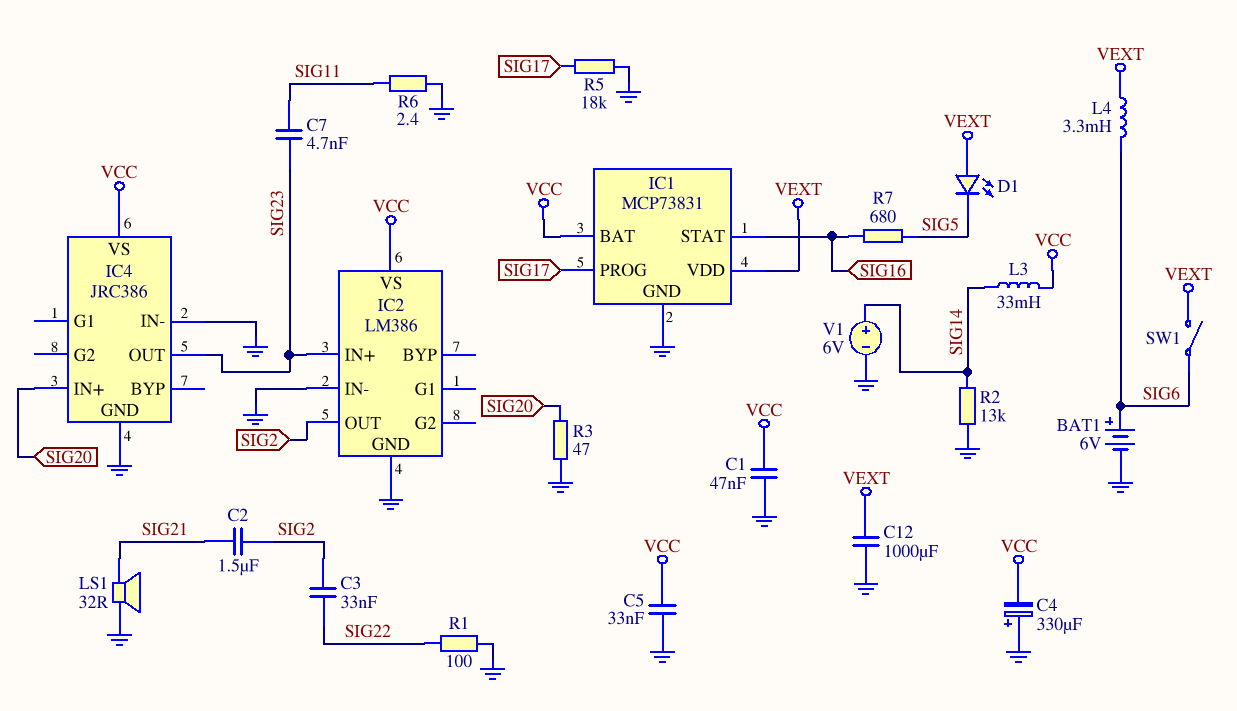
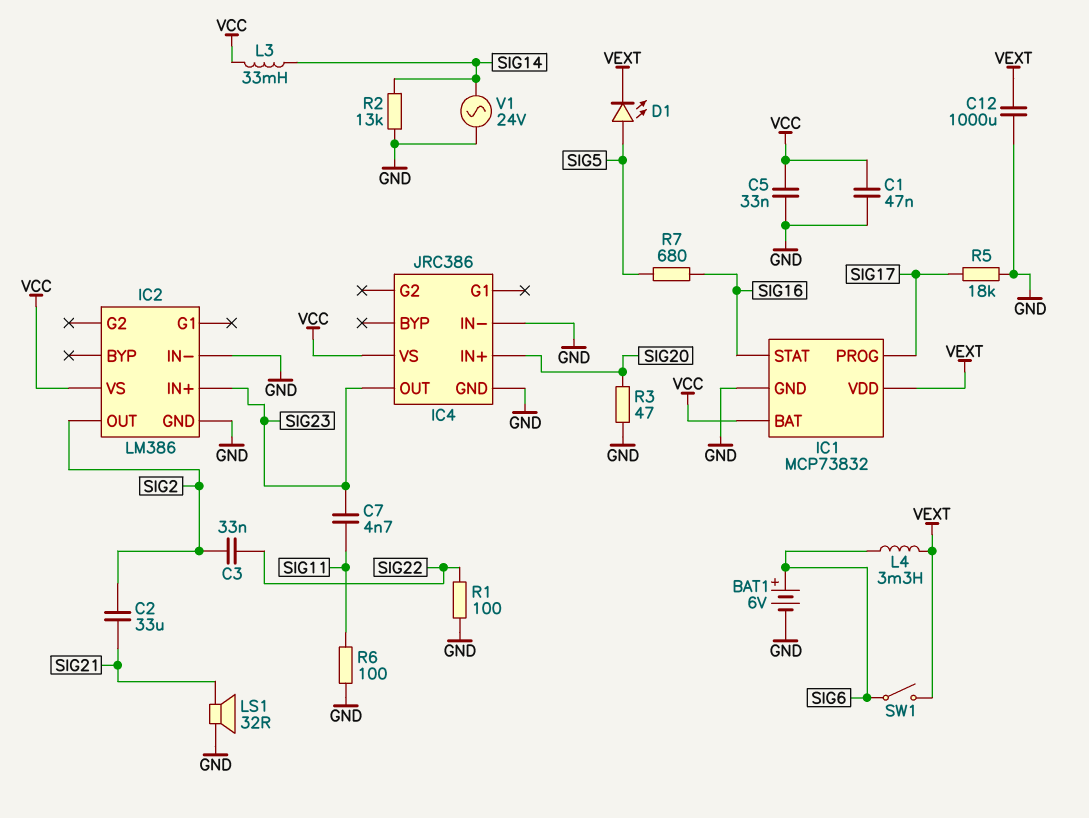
C2: 1.5uF (SIG2, SIG21) -> 33uF (SIG2, SIG21)
C4: 330uF (plus GND, minus VCC) -> none
D1: LED (A VEXT, K SIG5) -> LED (A SIG5, K VEXT)
IC1: MCP73831 -> MCP73832
R6: 2.4 (GND, SIG11) -> 100 (GND, SIG11)
V1: 6V (plus SIG14, minus GND) -> AC 24V (GND, SIG14)

